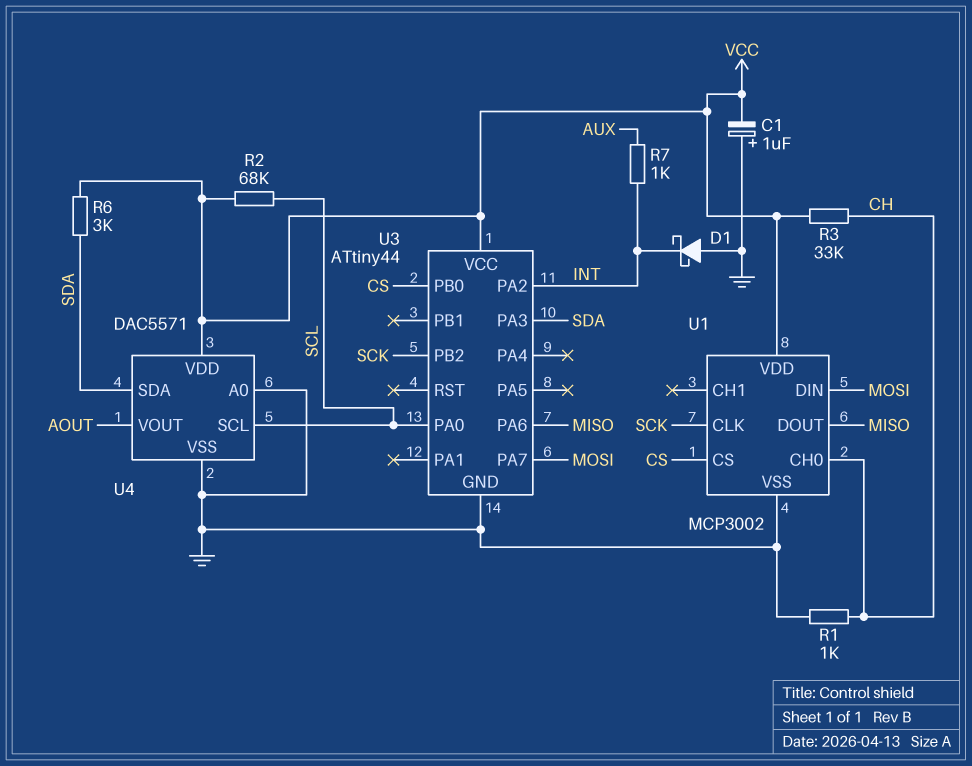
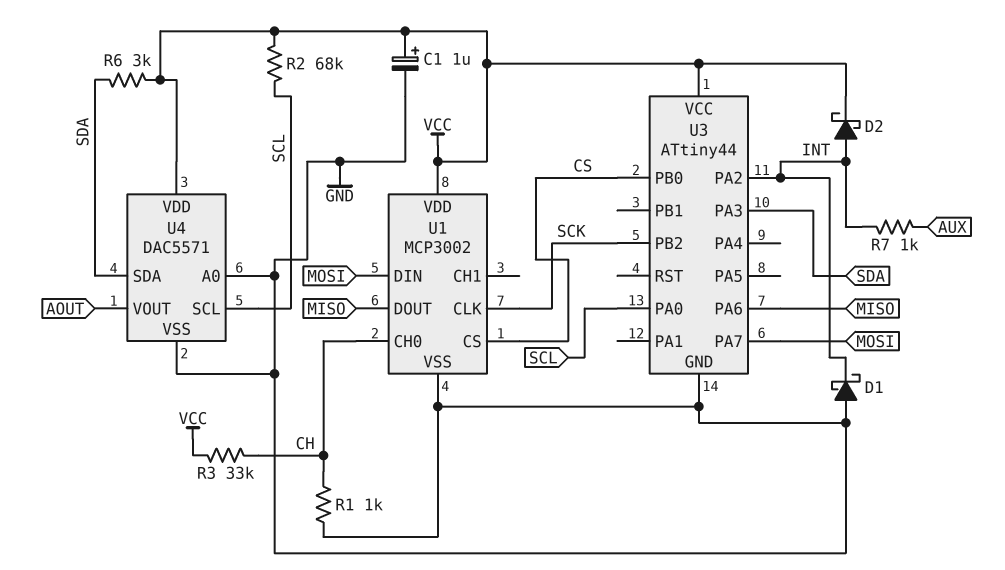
C1: 1uF (plus GND, minus VCC) -> 1uF (plus VCC, minus GND)
D2: none -> schottky (A INT, K VCC)

